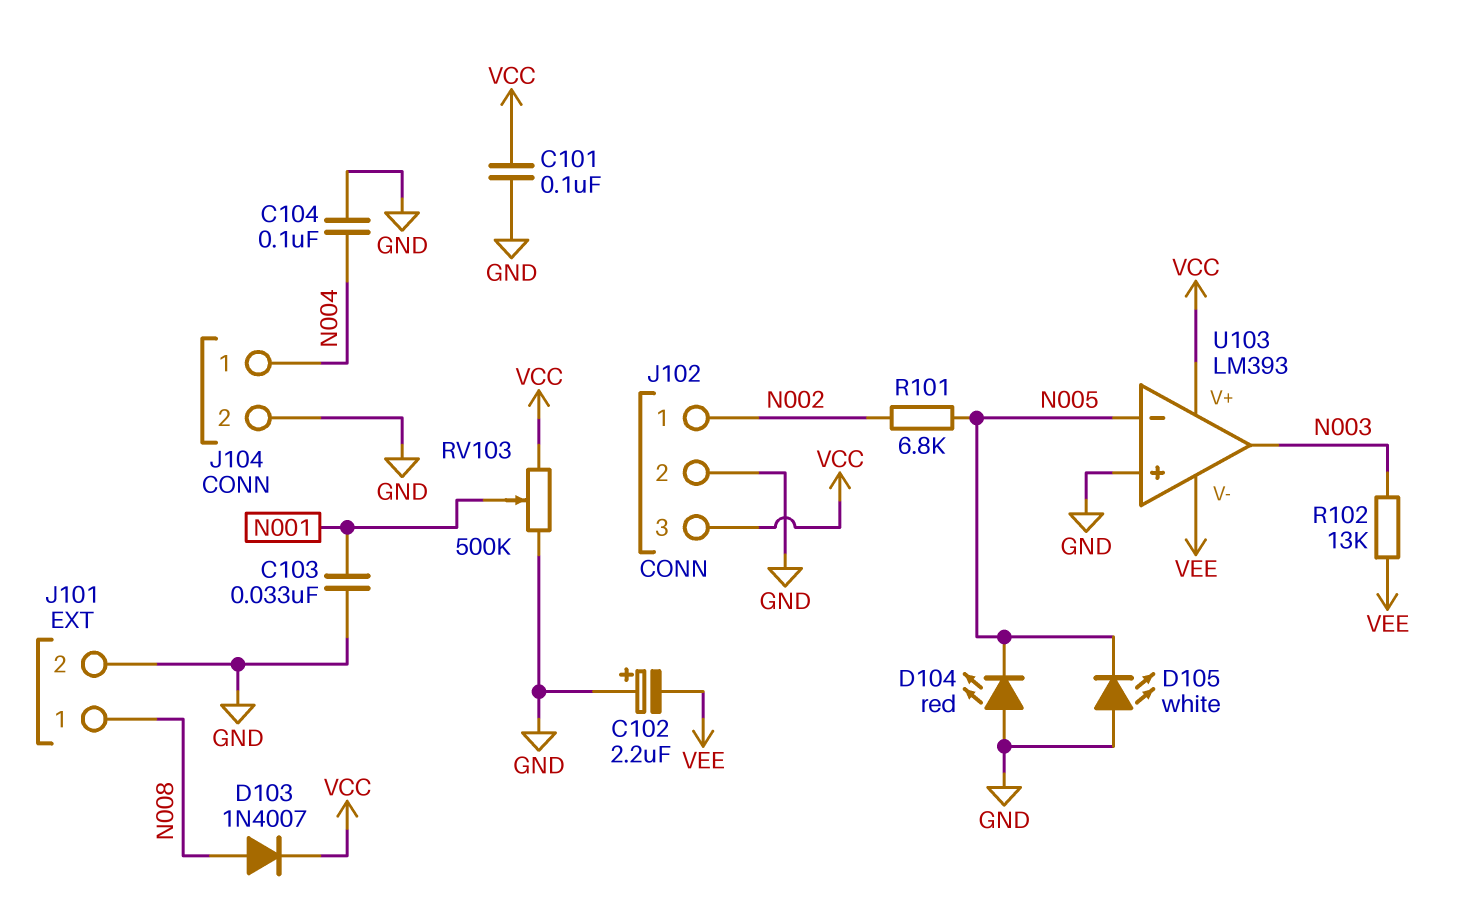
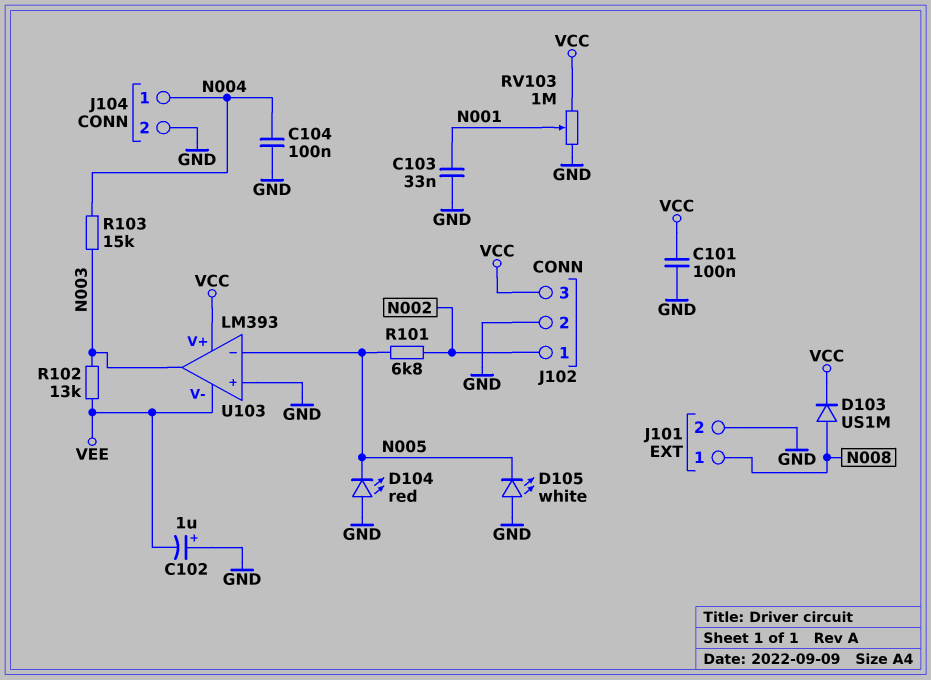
C102: 2.2uF (plus GND, minus VEE) -> 1uF (plus GND, minus VEE)
D103: diode 1N4007 (A N008, K VCC) -> diode US1M (A N008, K VCC)
R103: none -> 15k (N003, N004)
RV103: 500k (GND, VCC, wiper N001) -> 1M (GND, VCC, wiper N001)

